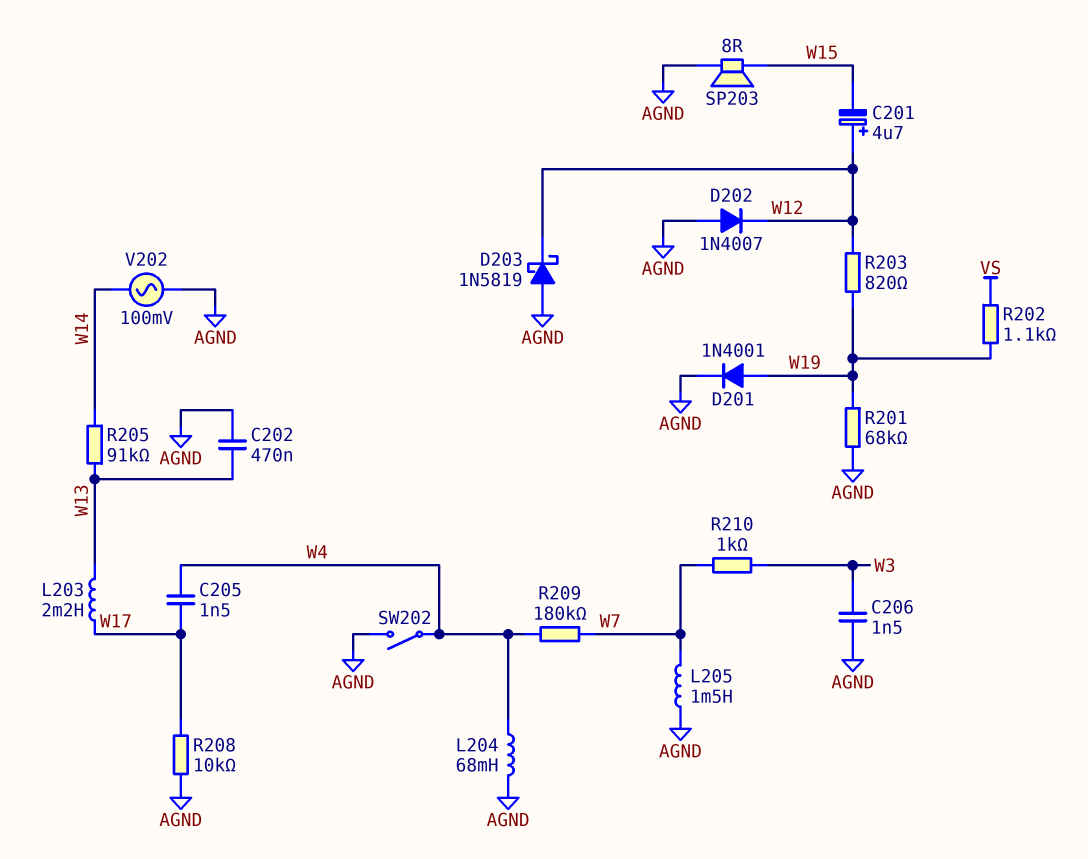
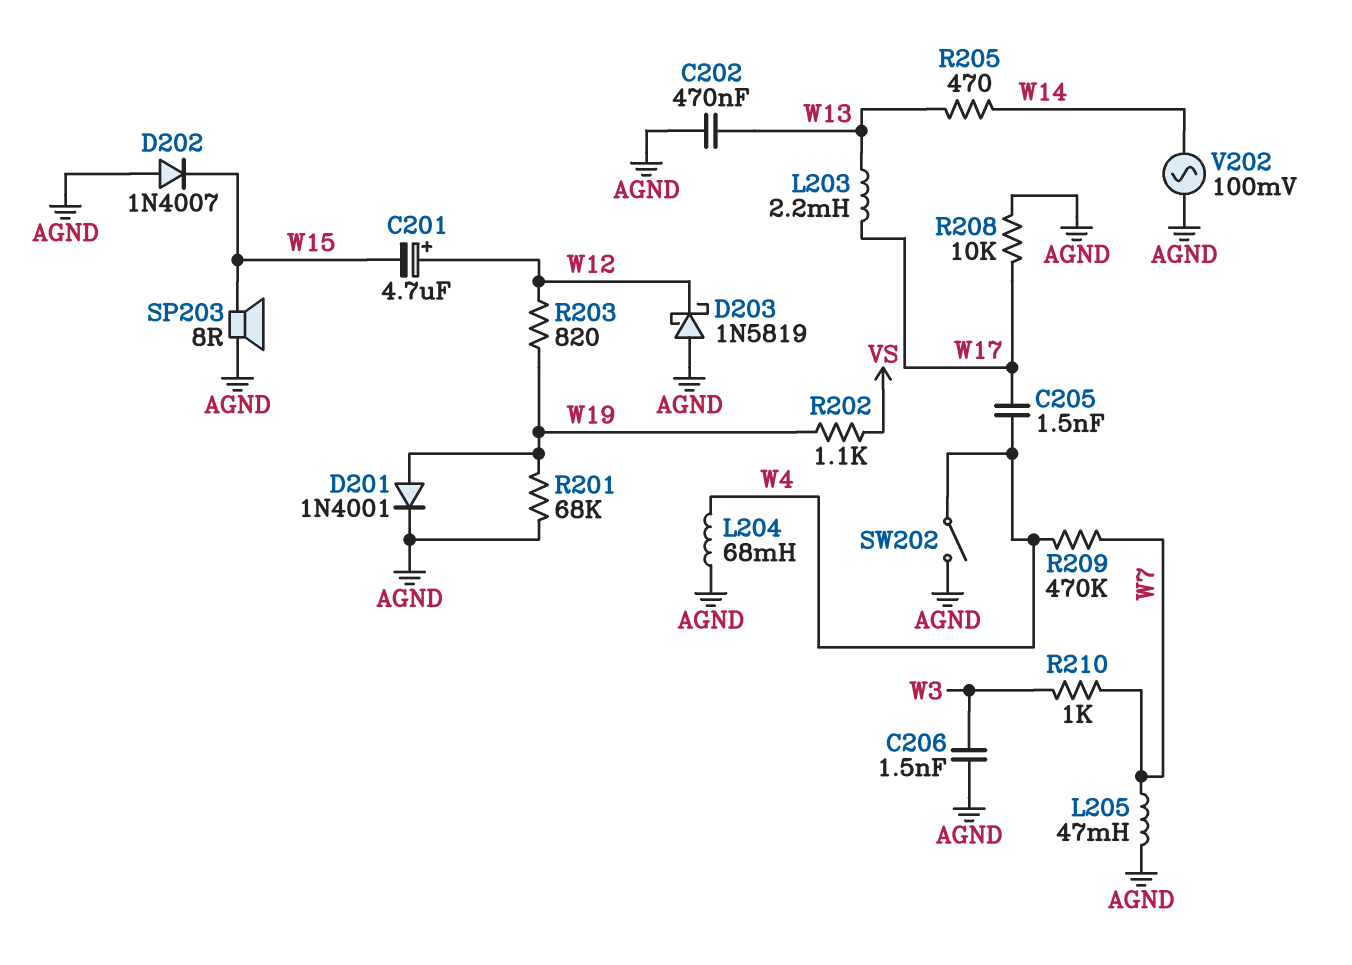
D202: diode 1N4007 (A AGND, K W12) -> diode 1N4007 (A AGND, K W15)
L205: 1.5mH (AGND, W7) -> 47mH (AGND, W7)
R205: 91k (W13, W14) -> 470 (W13, W14)
R209: 180k (W4, W7) -> 470k (W4, W7)

